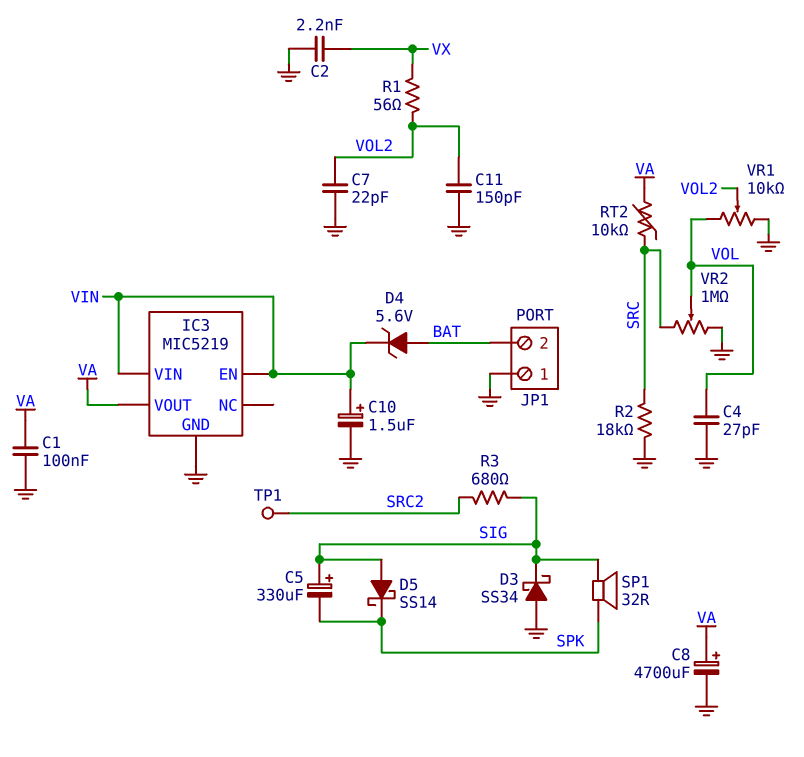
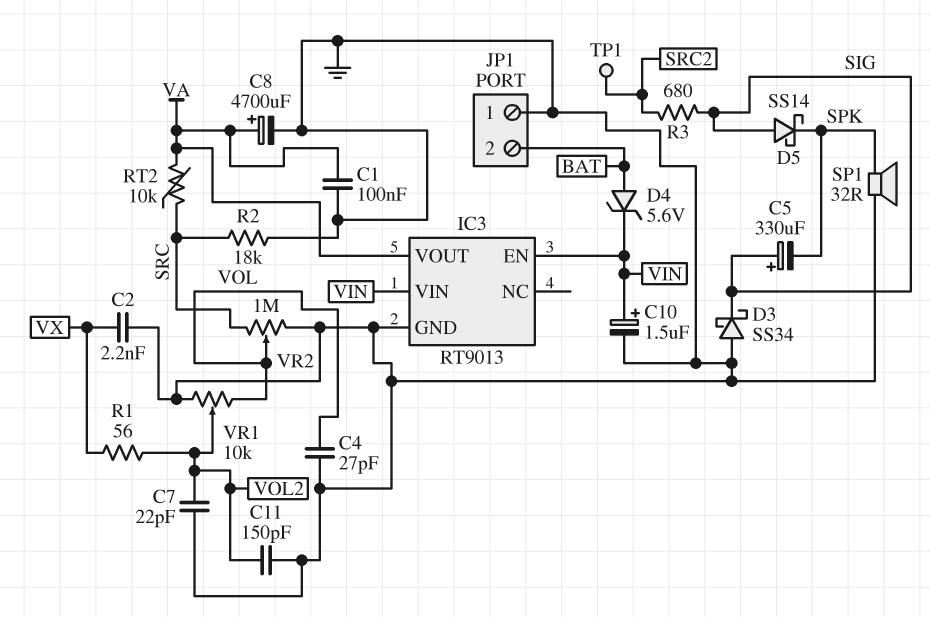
IC3: MIC5219 -> RT9013
SP1: speaker 32R (SIG, SPK) -> speaker 32R (GND, SPK)

